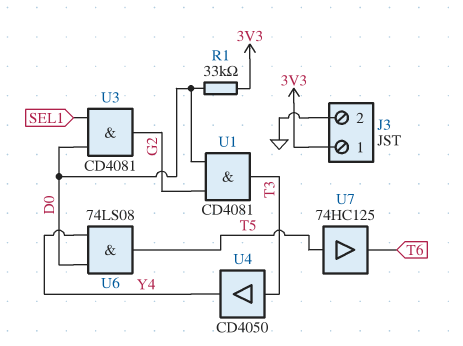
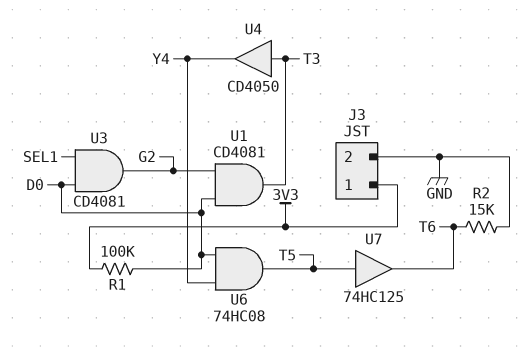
R1: 33k (3V3, D0) -> 100k (3V3, D0)
R2: none -> 15k (GND, T6)
U6: AND 74LS08 (in D0, in Y4, out T5) -> AND 74HC08 (in D0, in Y4, out T5)

